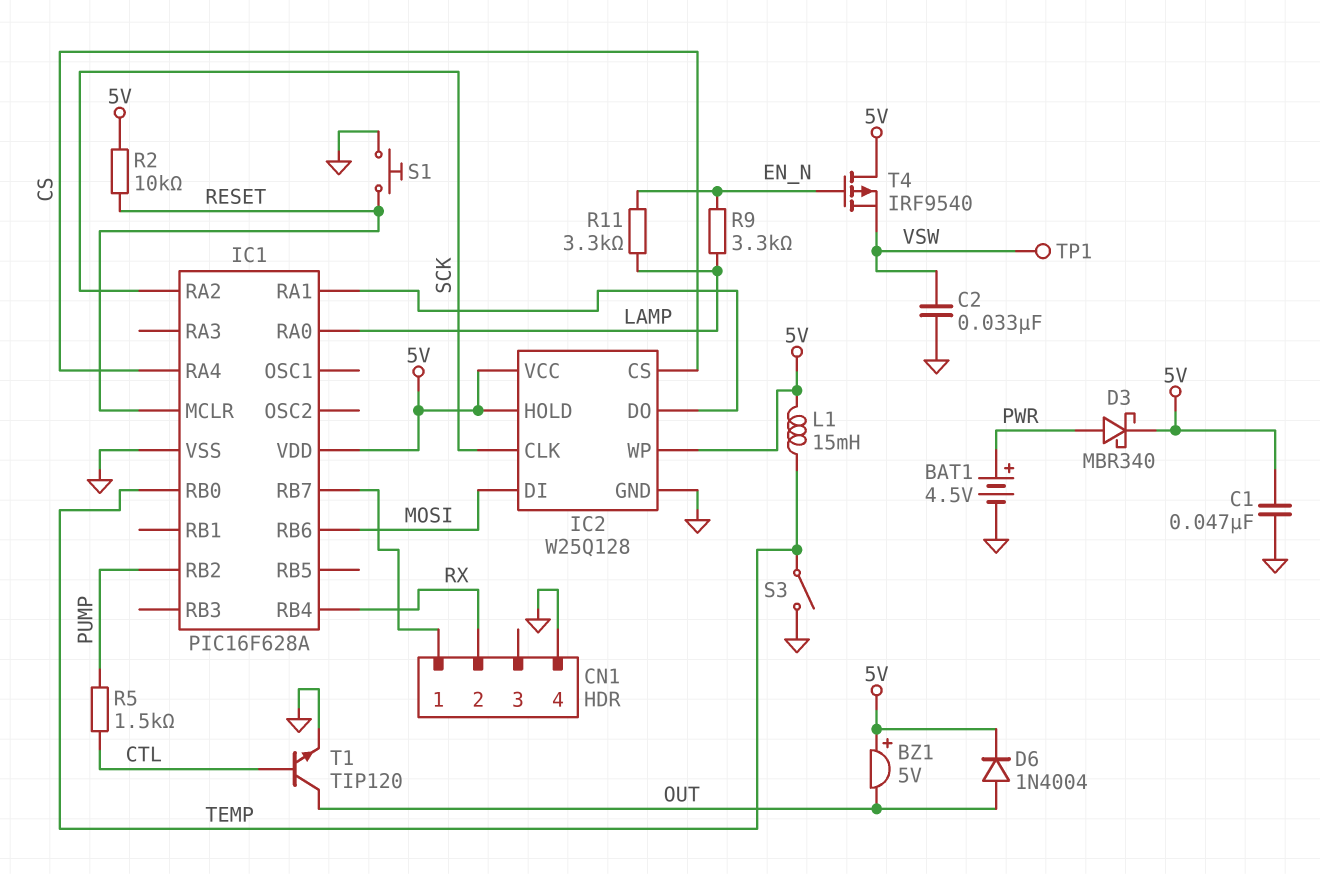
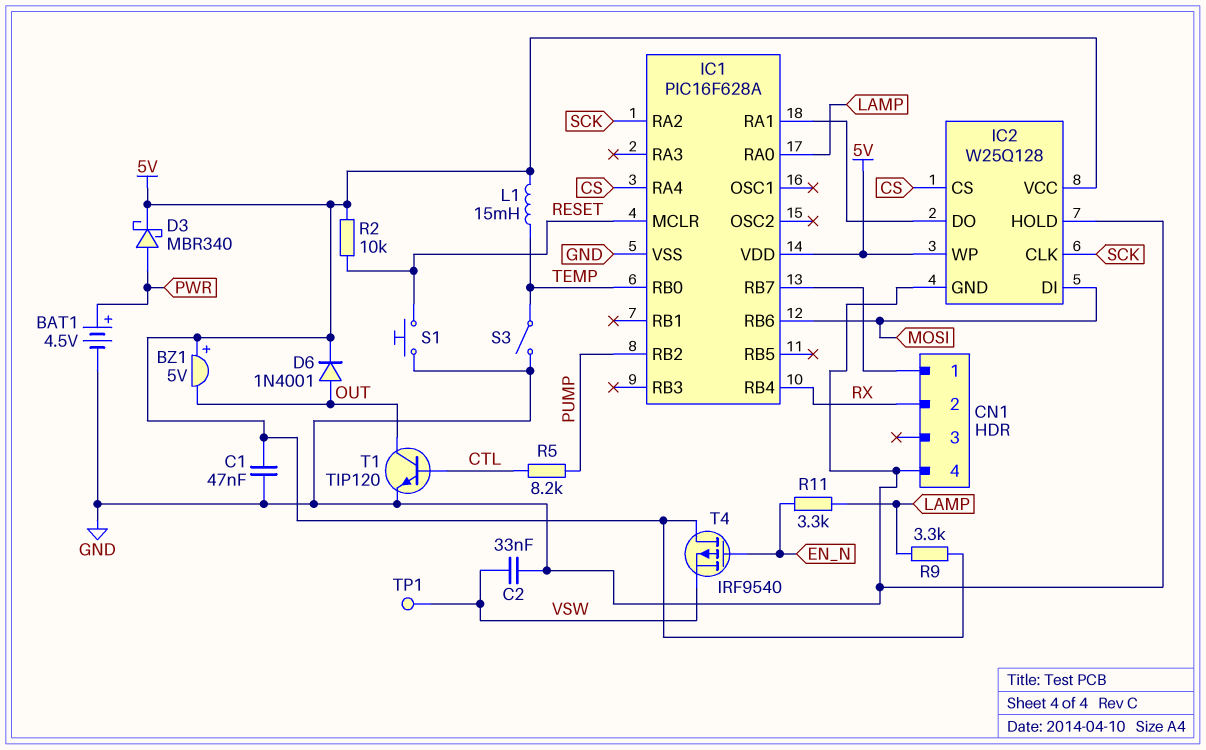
D6: diode 1N4004 (A OUT, K 5V) -> diode 1N4001 (A OUT, K 5V)
IC2 pin HOLD: 5V -> GND
R5: 1.5k (CTL, PUMP) -> 8.2k (CTL, PUMP)
R9: 3.3k (EN_N, LAMP) -> 3.3k (5V, LAMP)

